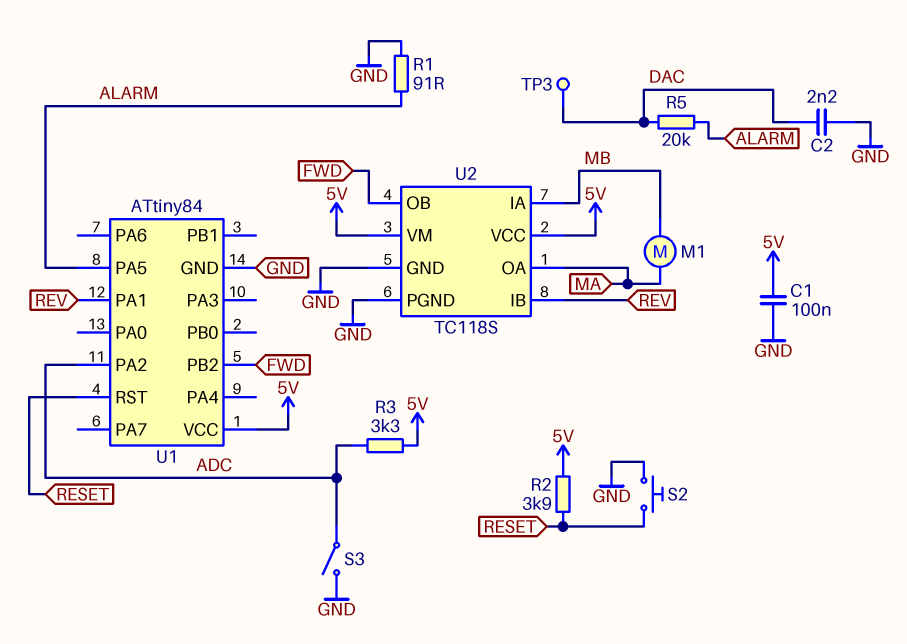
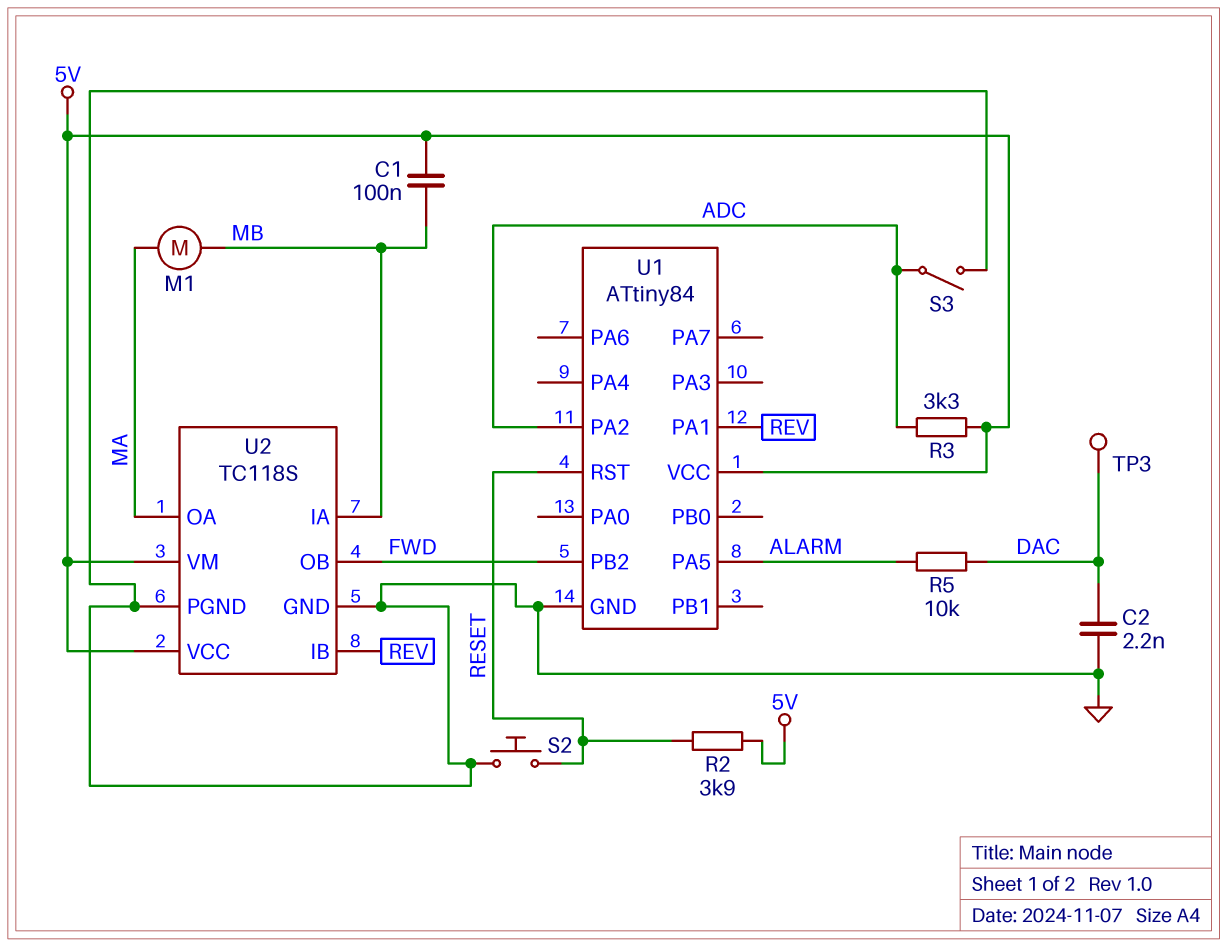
C1: 100nF (5V, GND) -> 100nF (5V, MB)
R1: 91 (ALARM, GND) -> none
R5: 20k (ALARM, DAC) -> 10k (ALARM, DAC)

